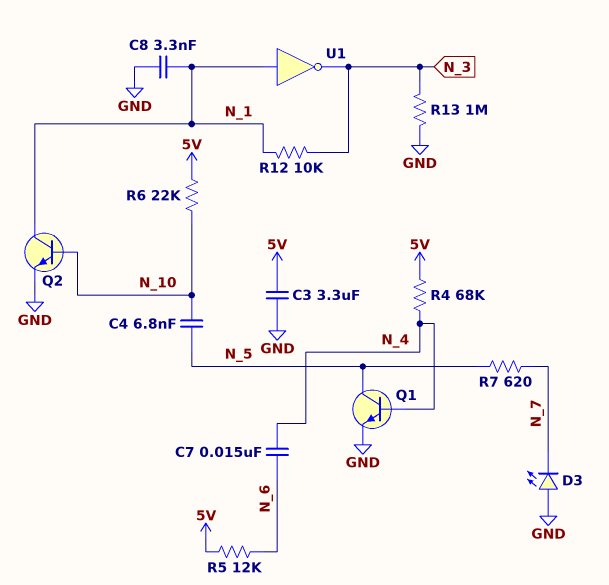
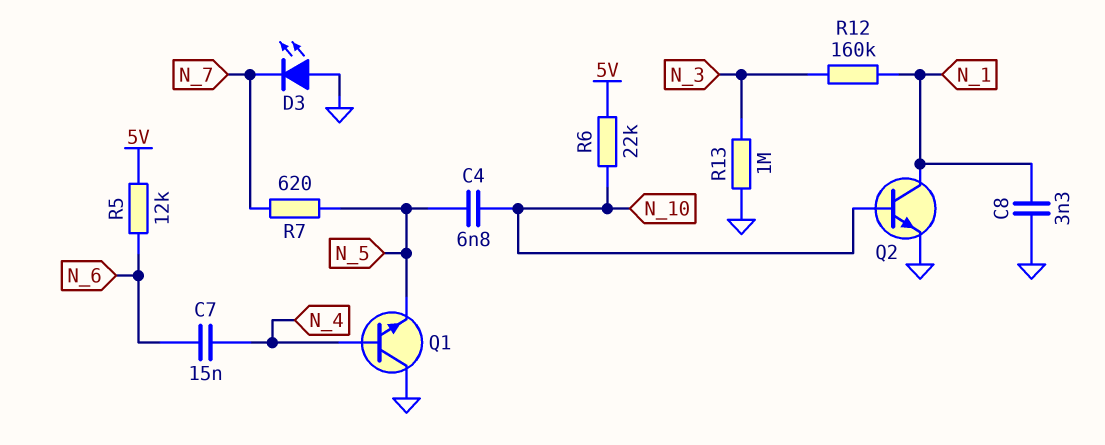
C3: 3.3uF (5V, GND) -> none
Q1: NPN (B N_4, C N_5, E GND) -> NPN (B N_4, C GND, E N_5)
R4: 68k (5V, N_4) -> none
R12: 10k (N_1, N_3) -> 160k (N_1, N_3)
U1: NOT (in N_1, out N_3) -> none

